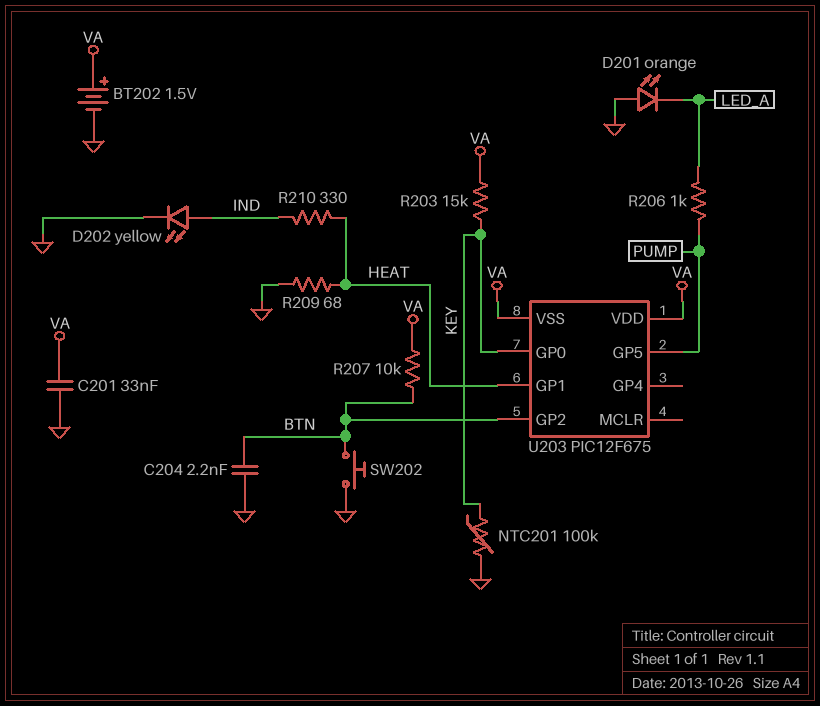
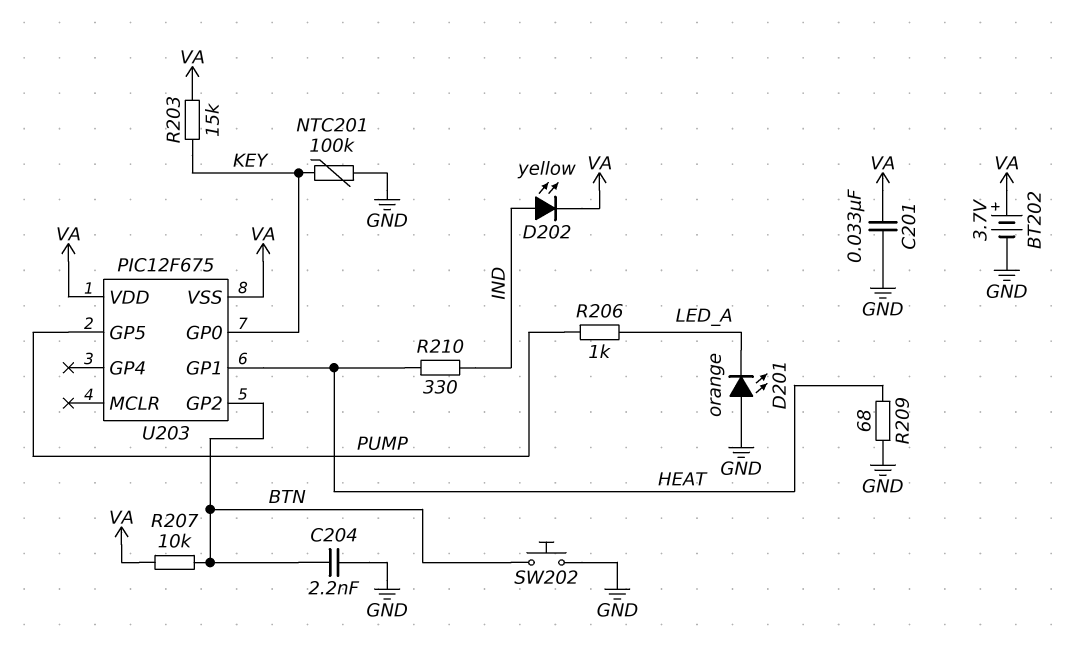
BT202: 1.5V (plus VA, minus GND) -> 3.7V (plus VA, minus GND)
D202: LED yellow (A IND, K GND) -> LED yellow (A IND, K VA)

